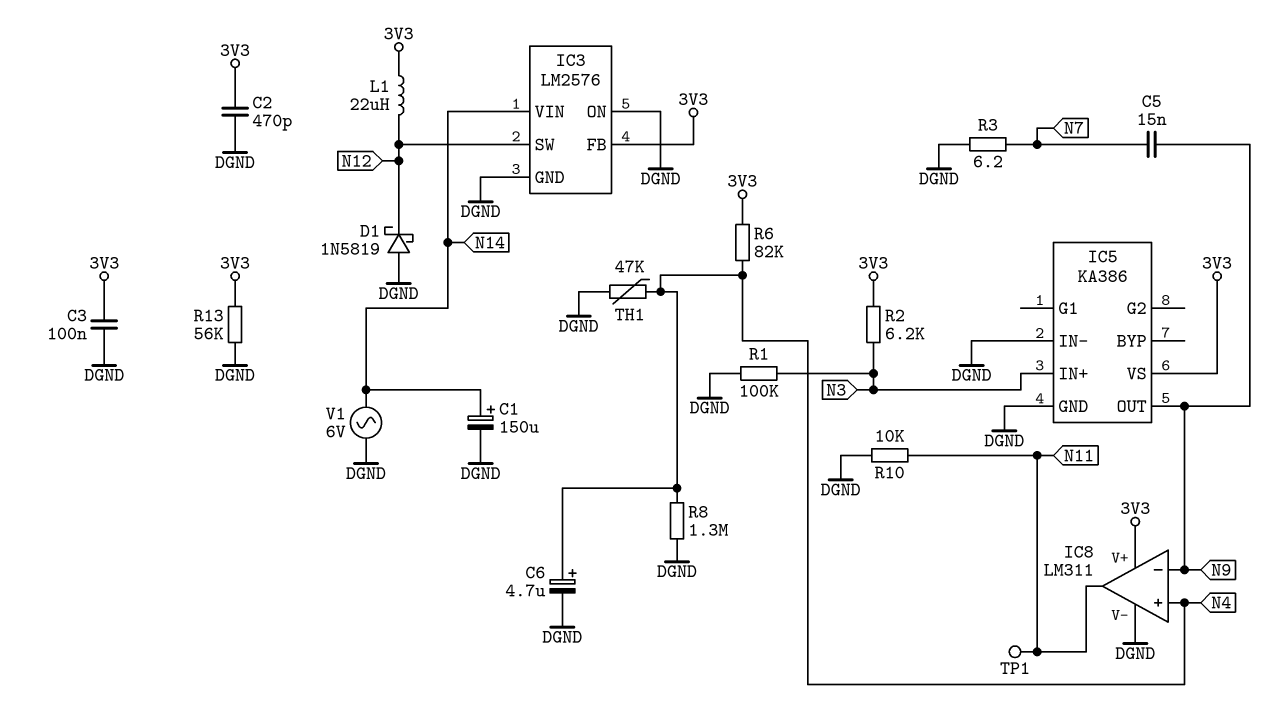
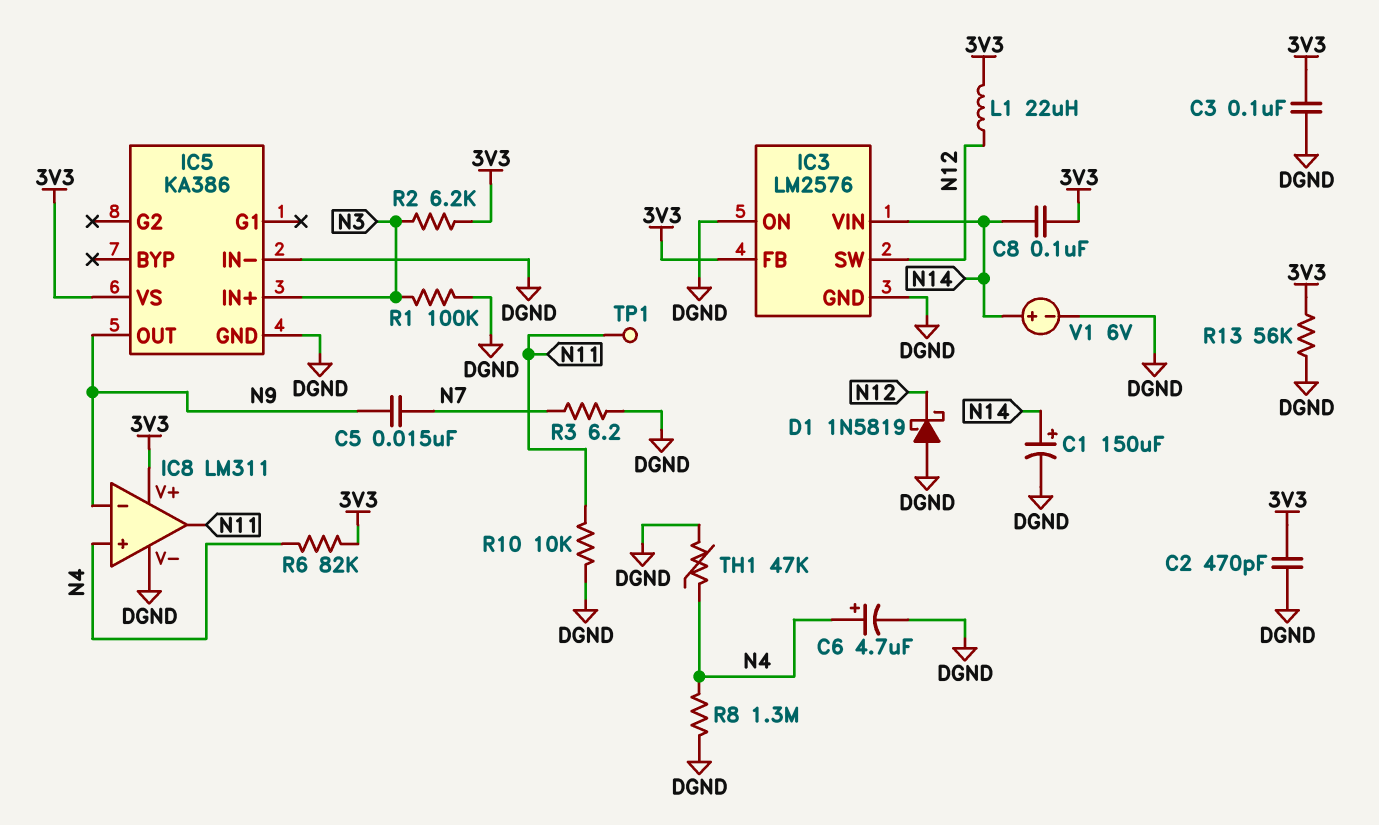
C8: none -> 100nF (3V3, N14)
V1: AC 6V (DGND, N14) -> 6V (plus N14, minus DGND)

